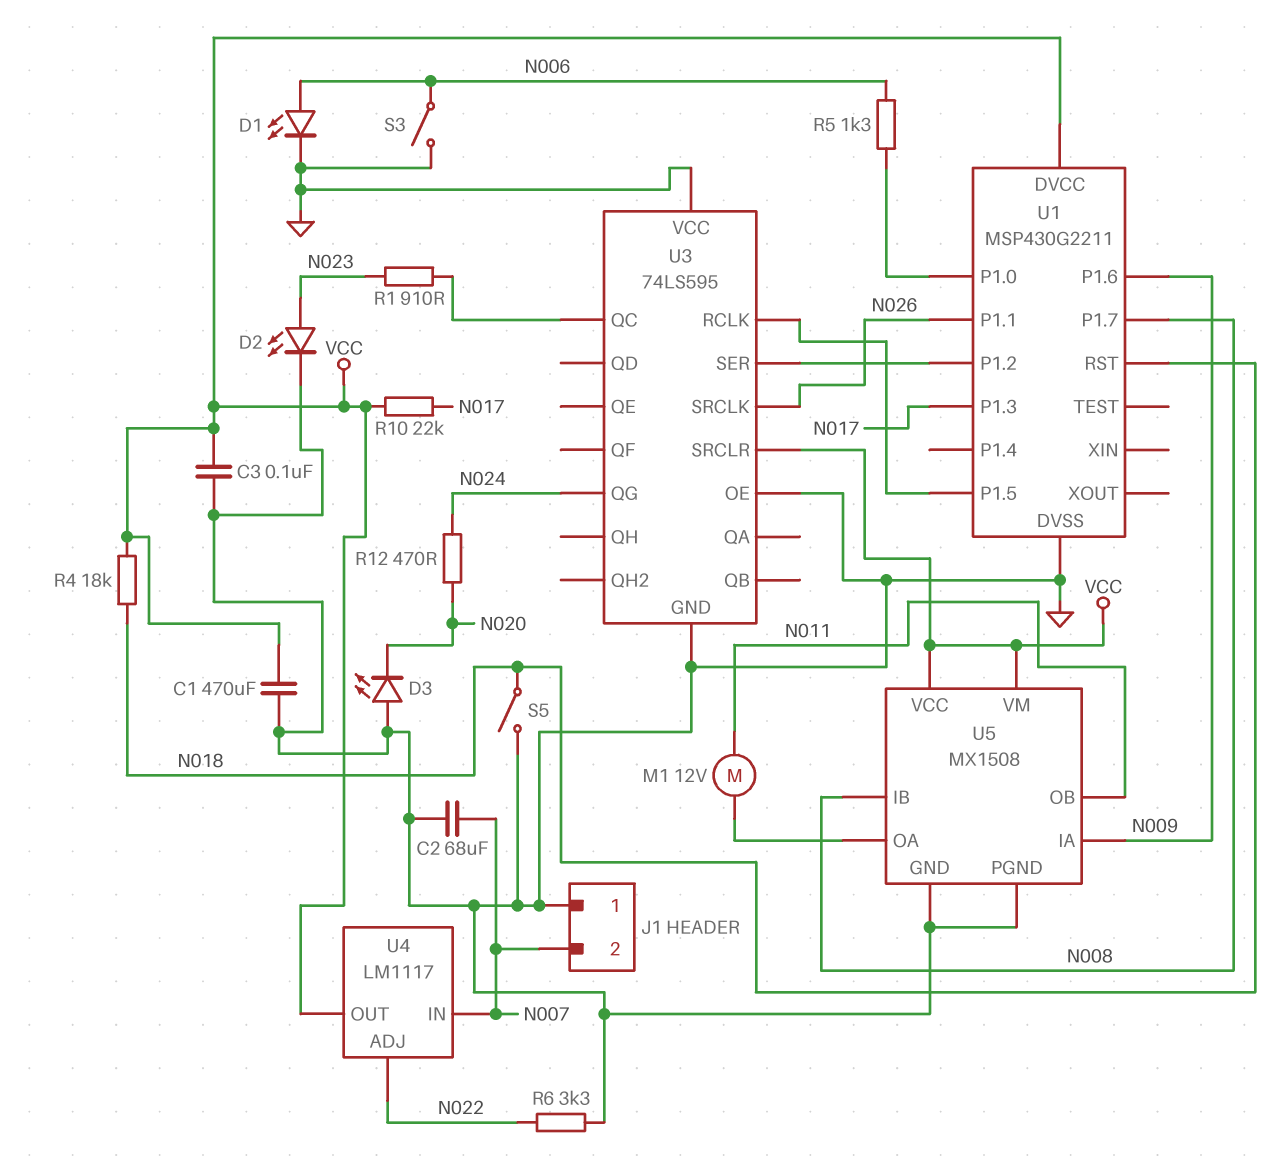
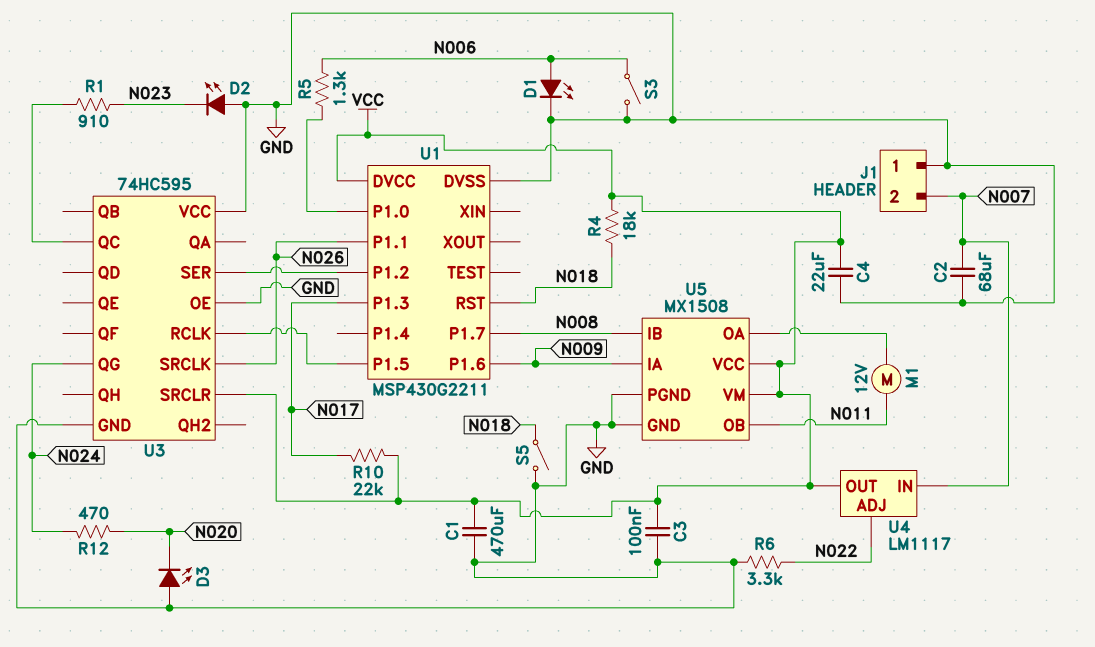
C4: none -> 22uF (GND, VCC)
D2: LED (A N023, K GND) -> LED (A GND, K N023)
U3: 74LS595 -> 74HC595

